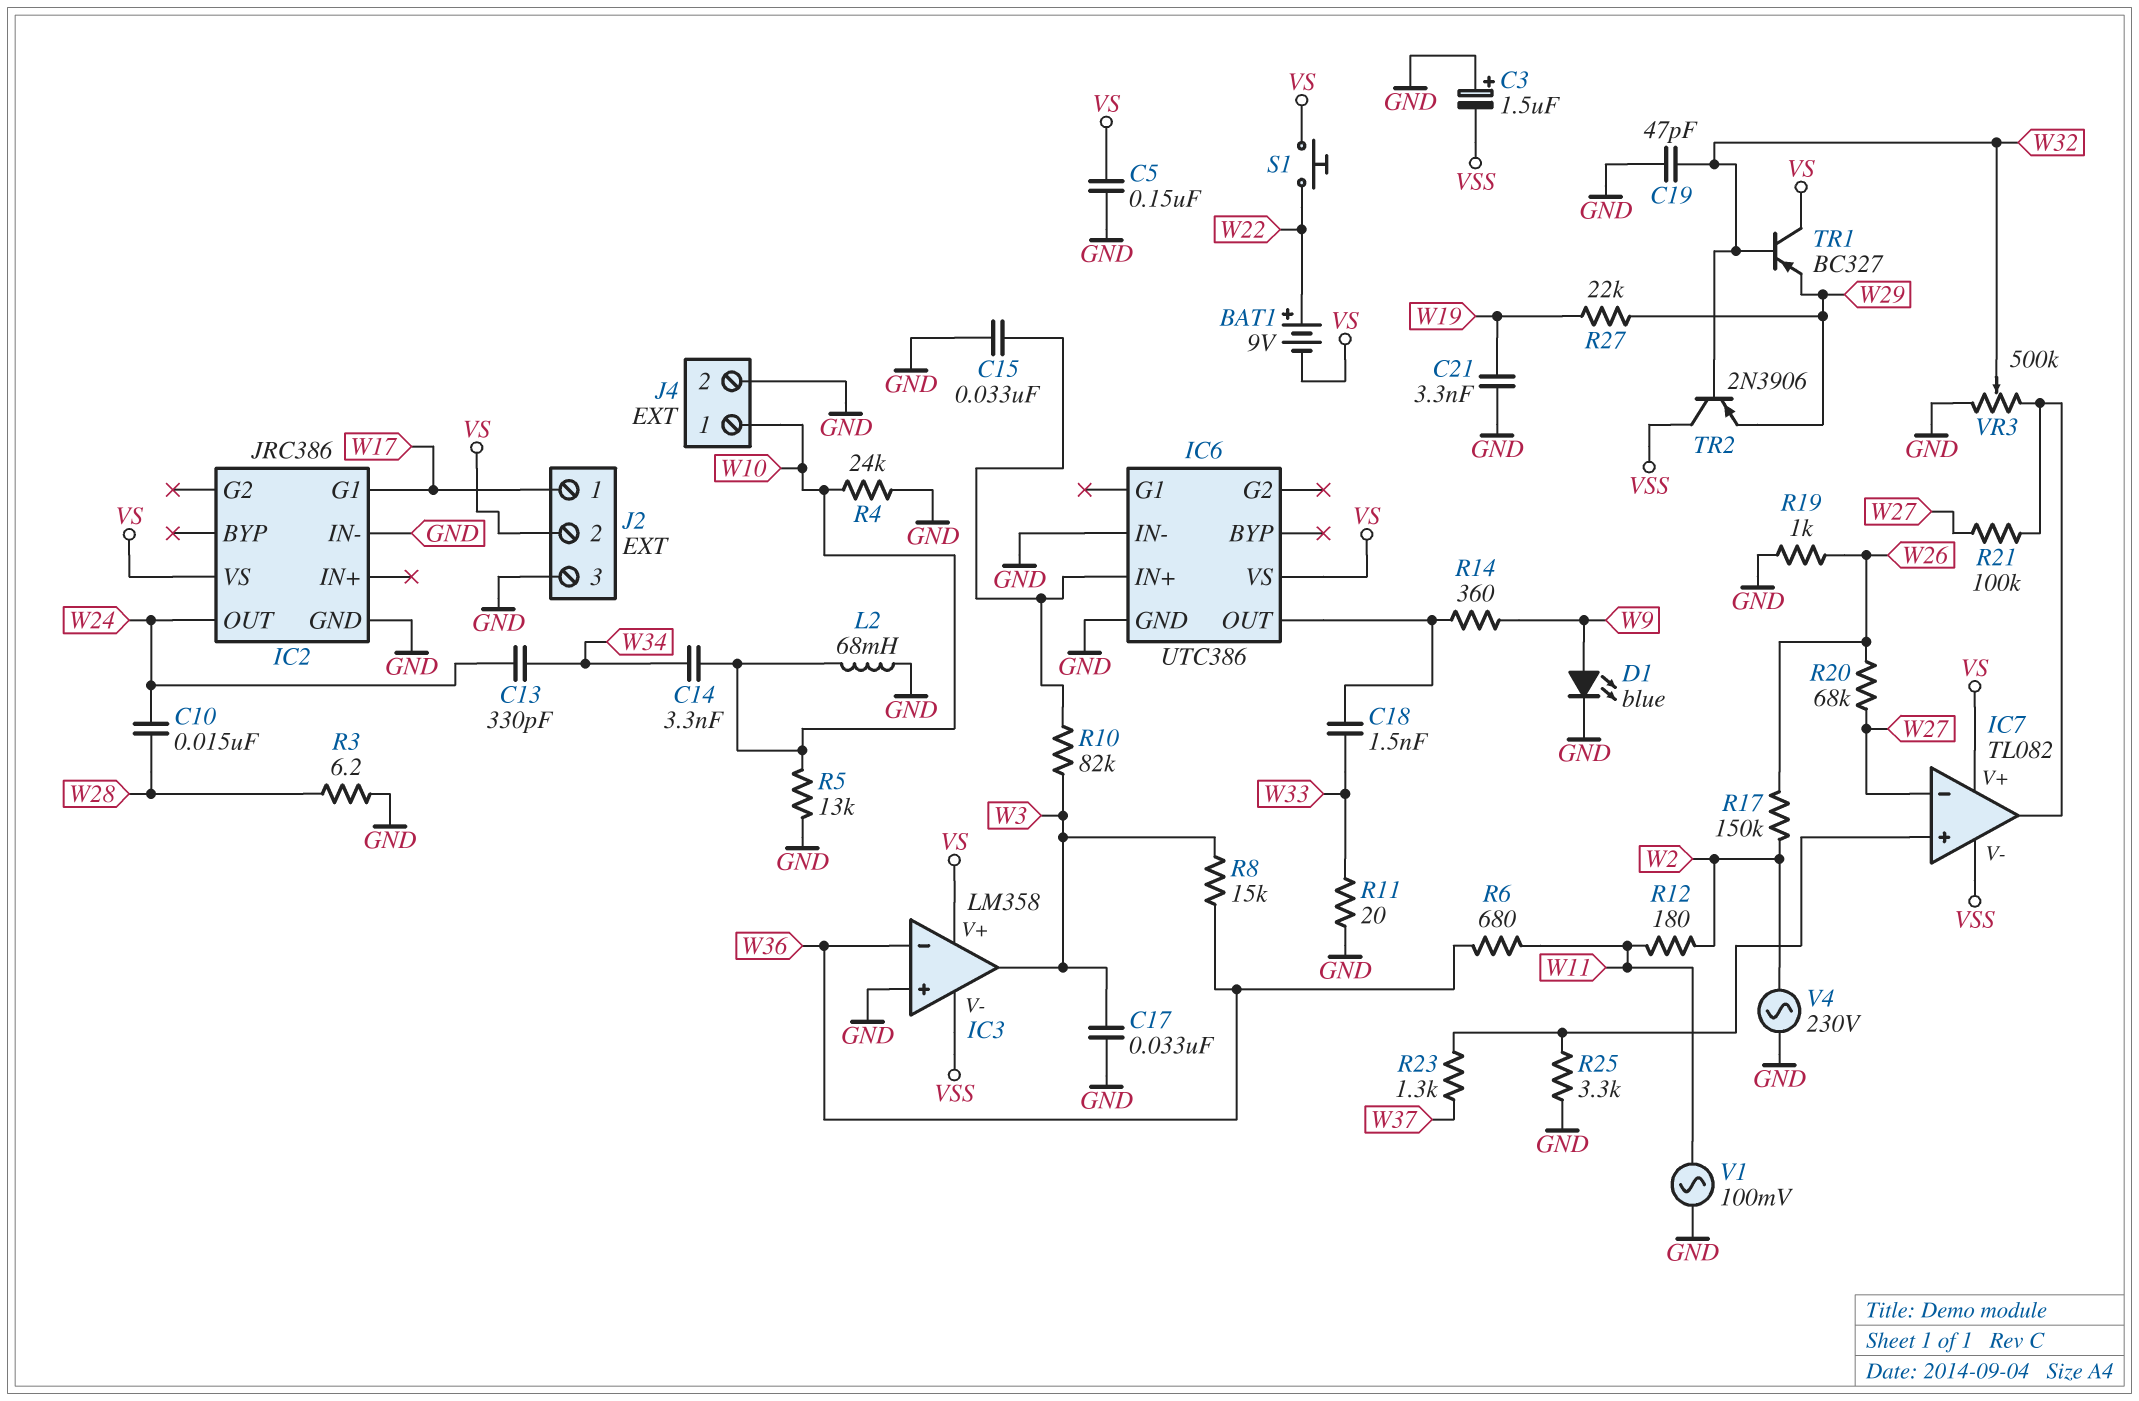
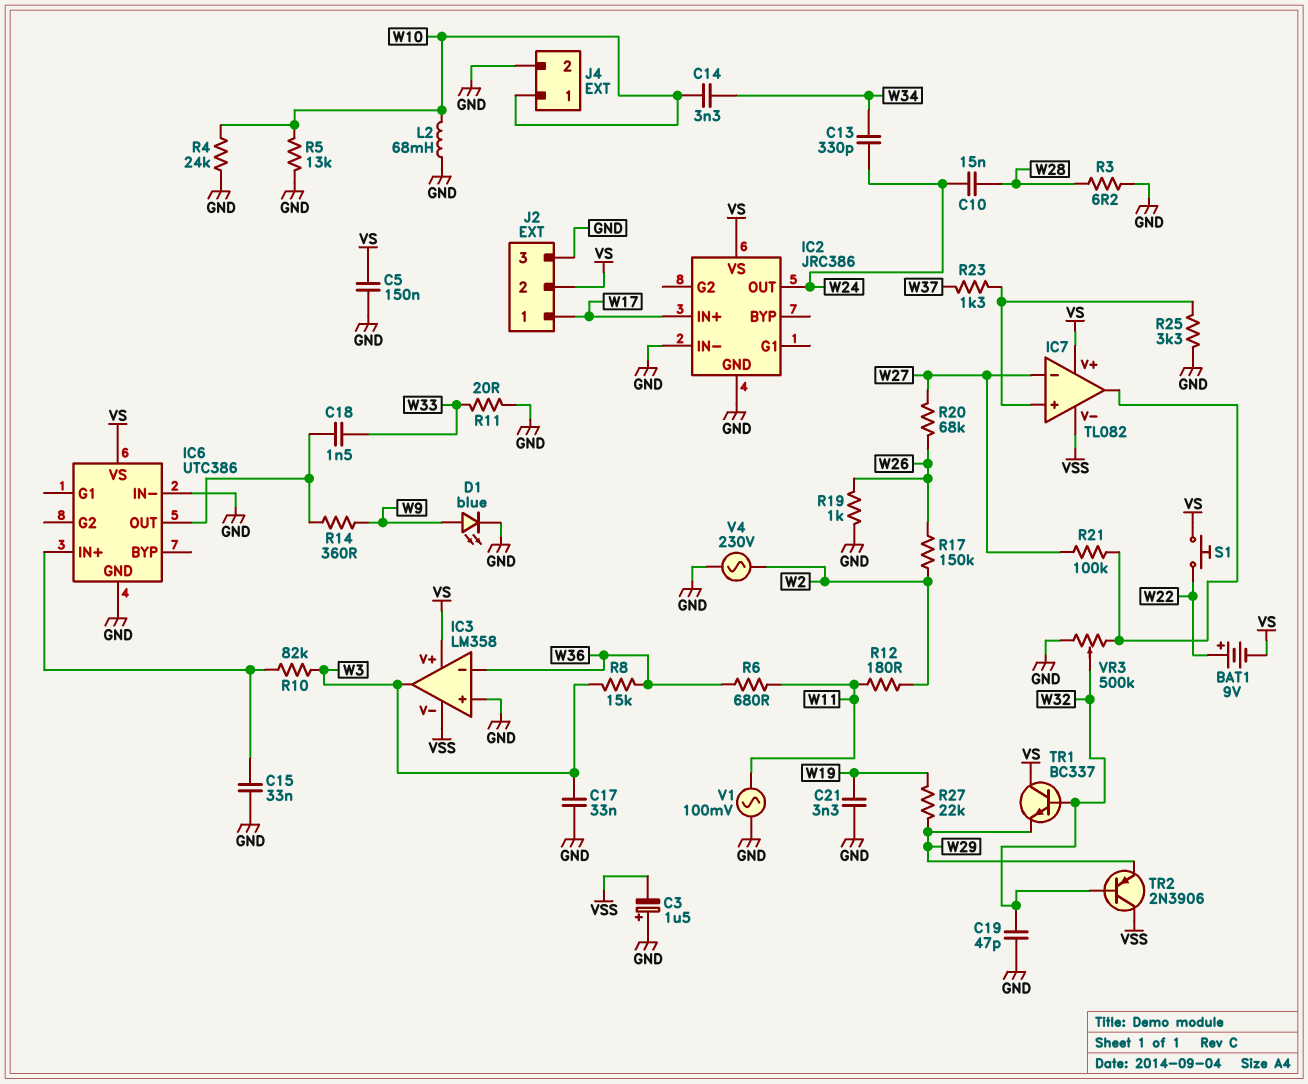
IC2 pin G1: W17 -> none
IC2 pin IN+: none -> W17
TR1: PNP BC327 (B W32, C VS, E W29) -> NPN BC337 (B W32, C VS, E W29)

